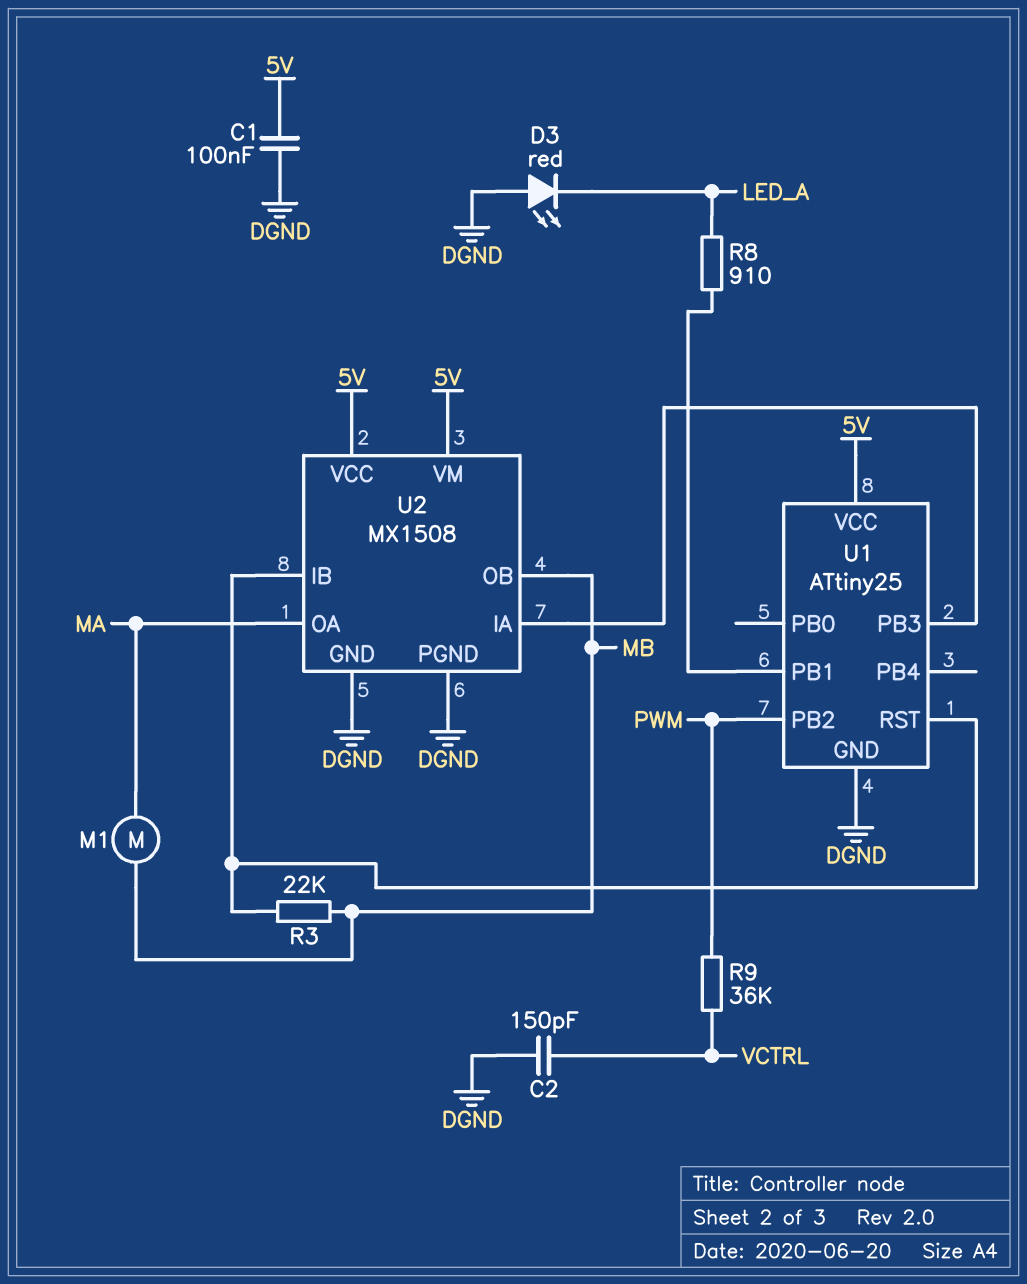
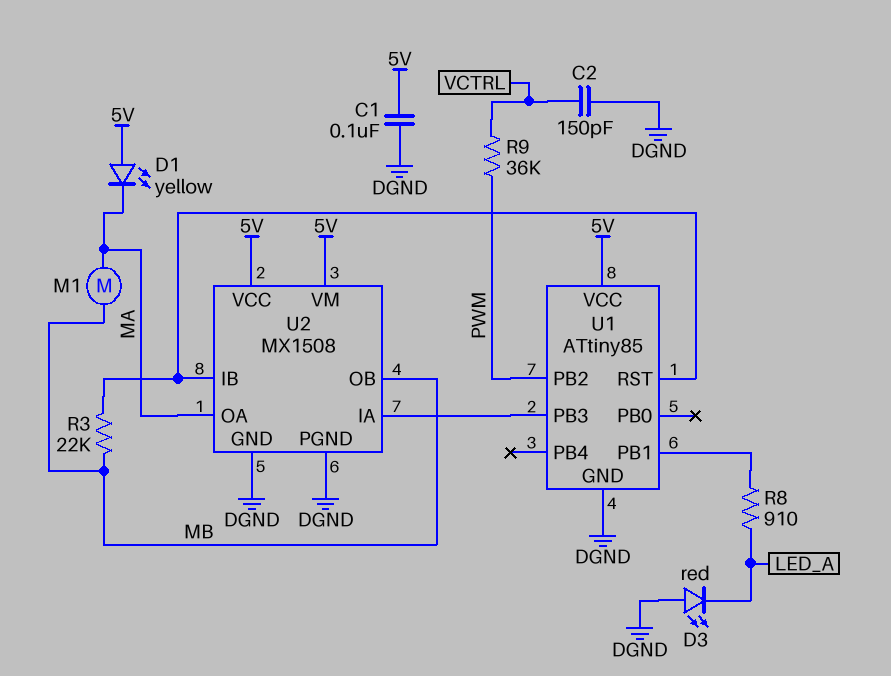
D1: none -> LED yellow (A 5V, K MA)
U1: ATtiny25 -> ATtiny85

